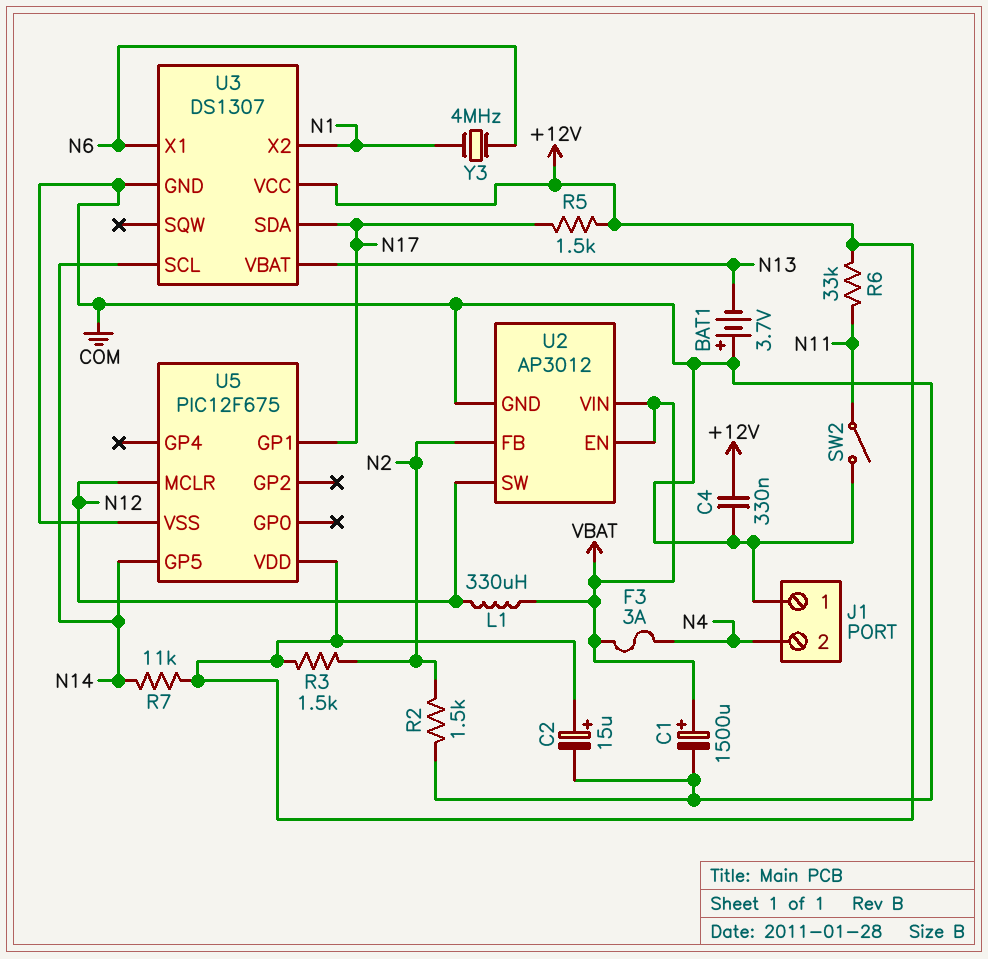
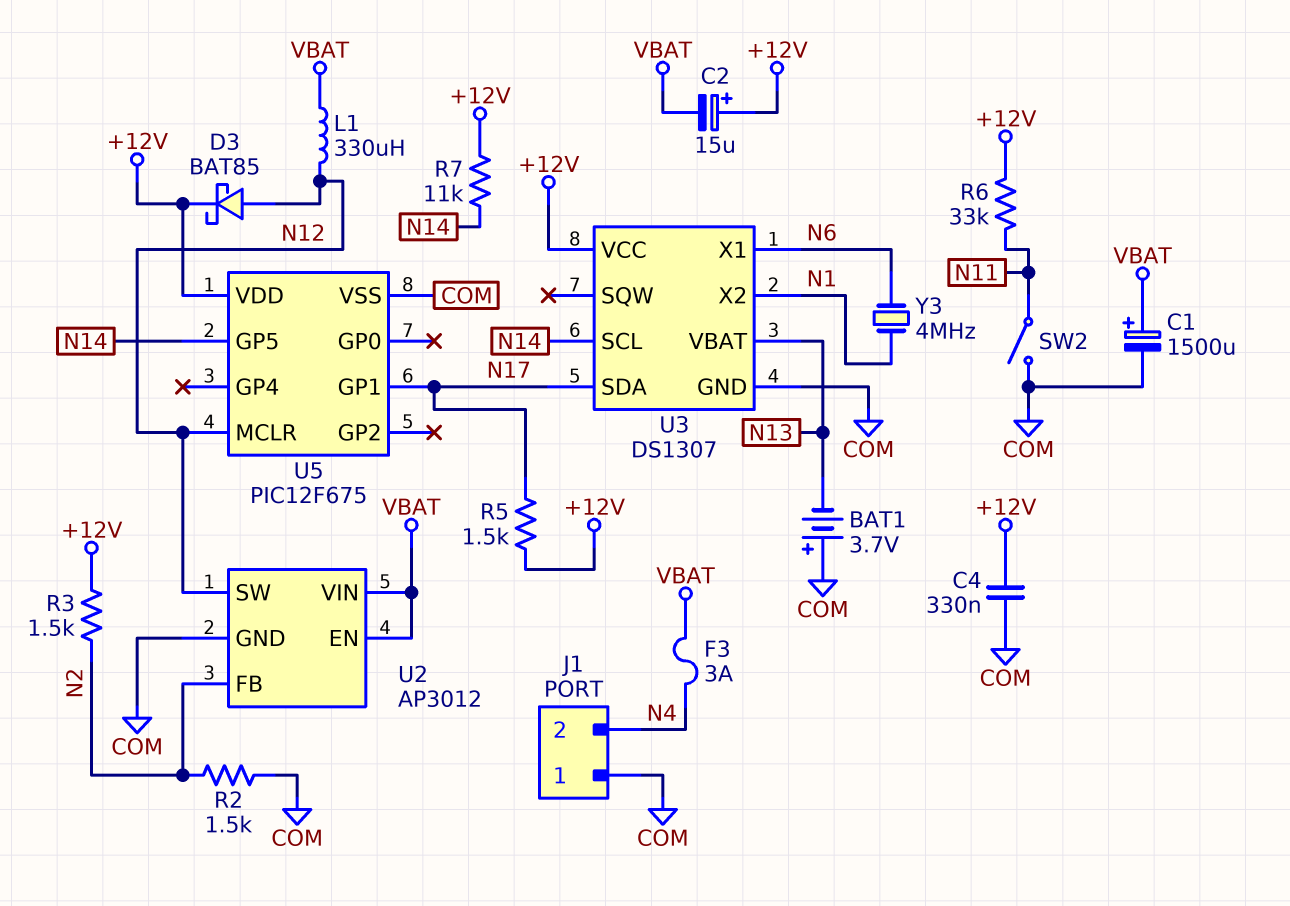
C2: 15uF (plus +12V, minus COM) -> 15uF (plus +12V, minus VBAT)
D3: none -> schottky BAT85 (A N12, K +12V)

